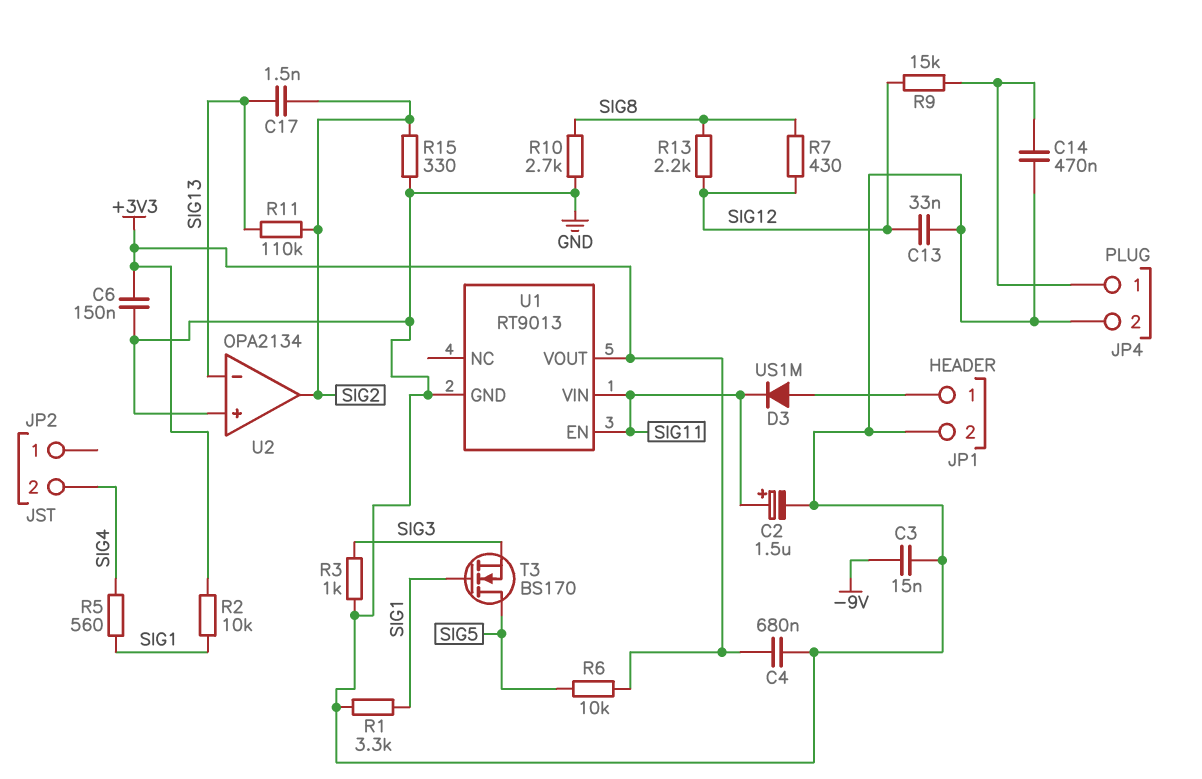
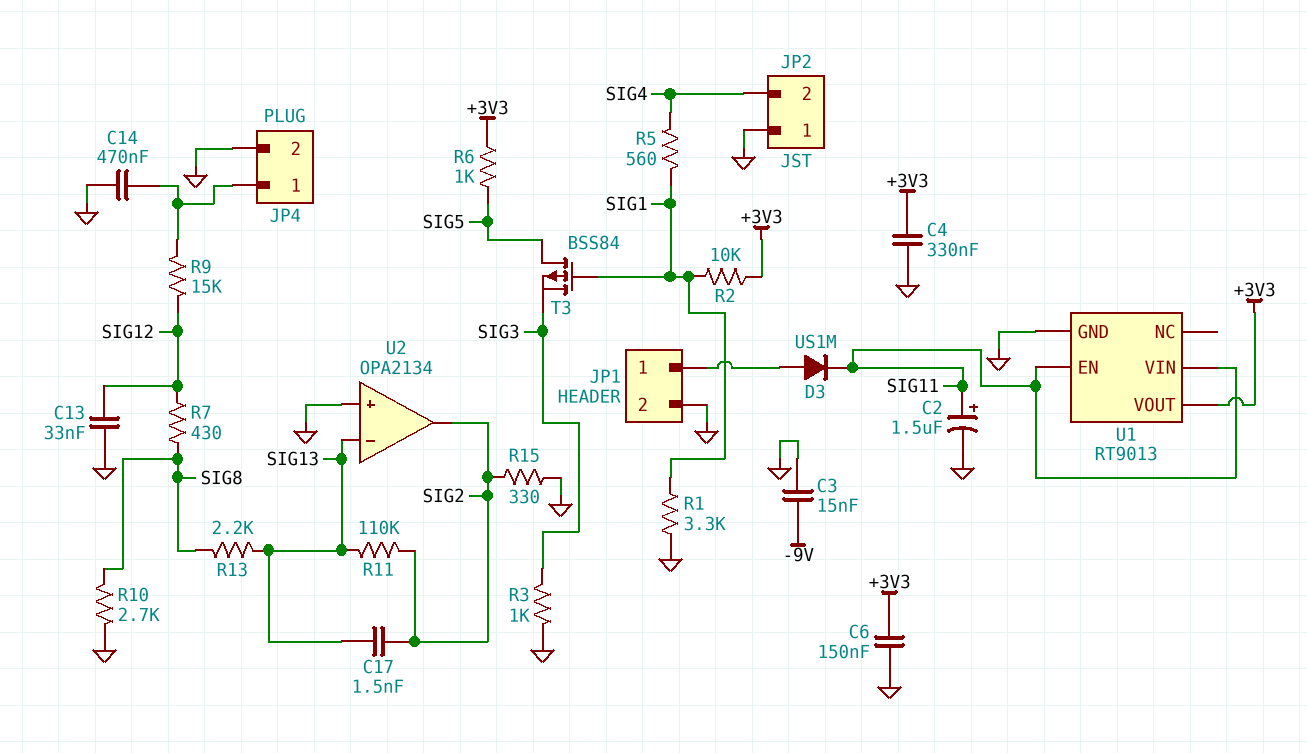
C4: 680nF (+3V3, GND) -> 330nF (+3V3, GND)
JP2 pin 1: none -> GND
R6: 10k (+3V3, SIG5) -> 1k (+3V3, SIG5)
R13: 2.2k (SIG8, SIG12) -> 2.2k (SIG8, SIG13)
T3: NMOS BS170 (G SIG1, D SIG5, S SIG3) -> PMOS BSS84 (G SIG1, D SIG5, S SIG3)

